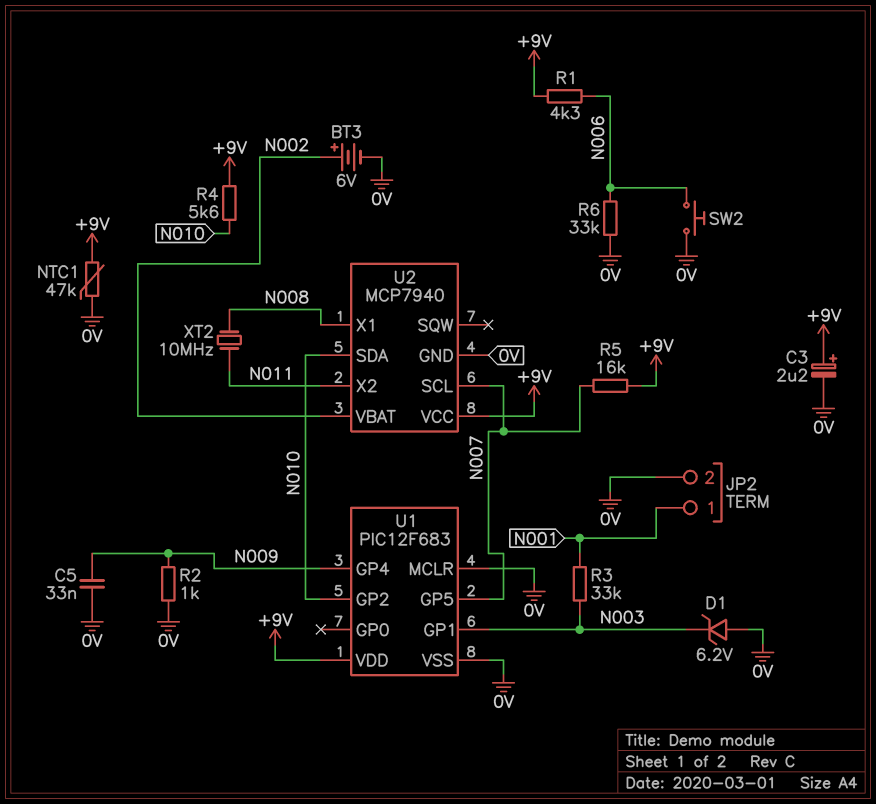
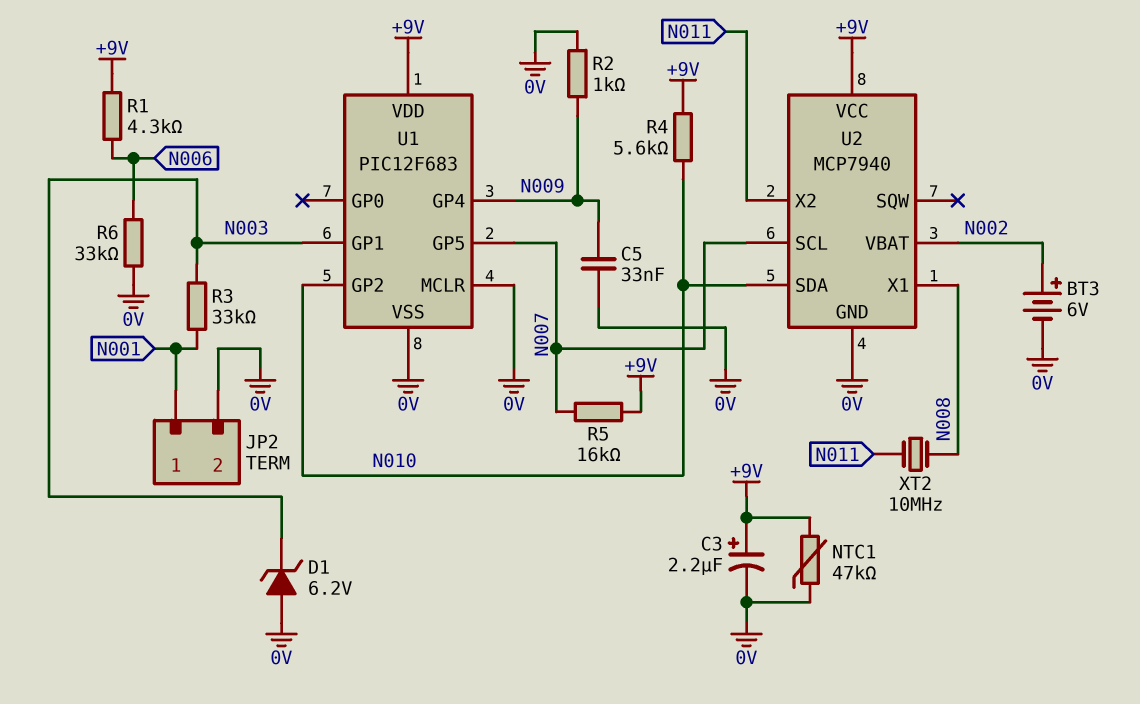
SW2: button (0V, N006) -> none

